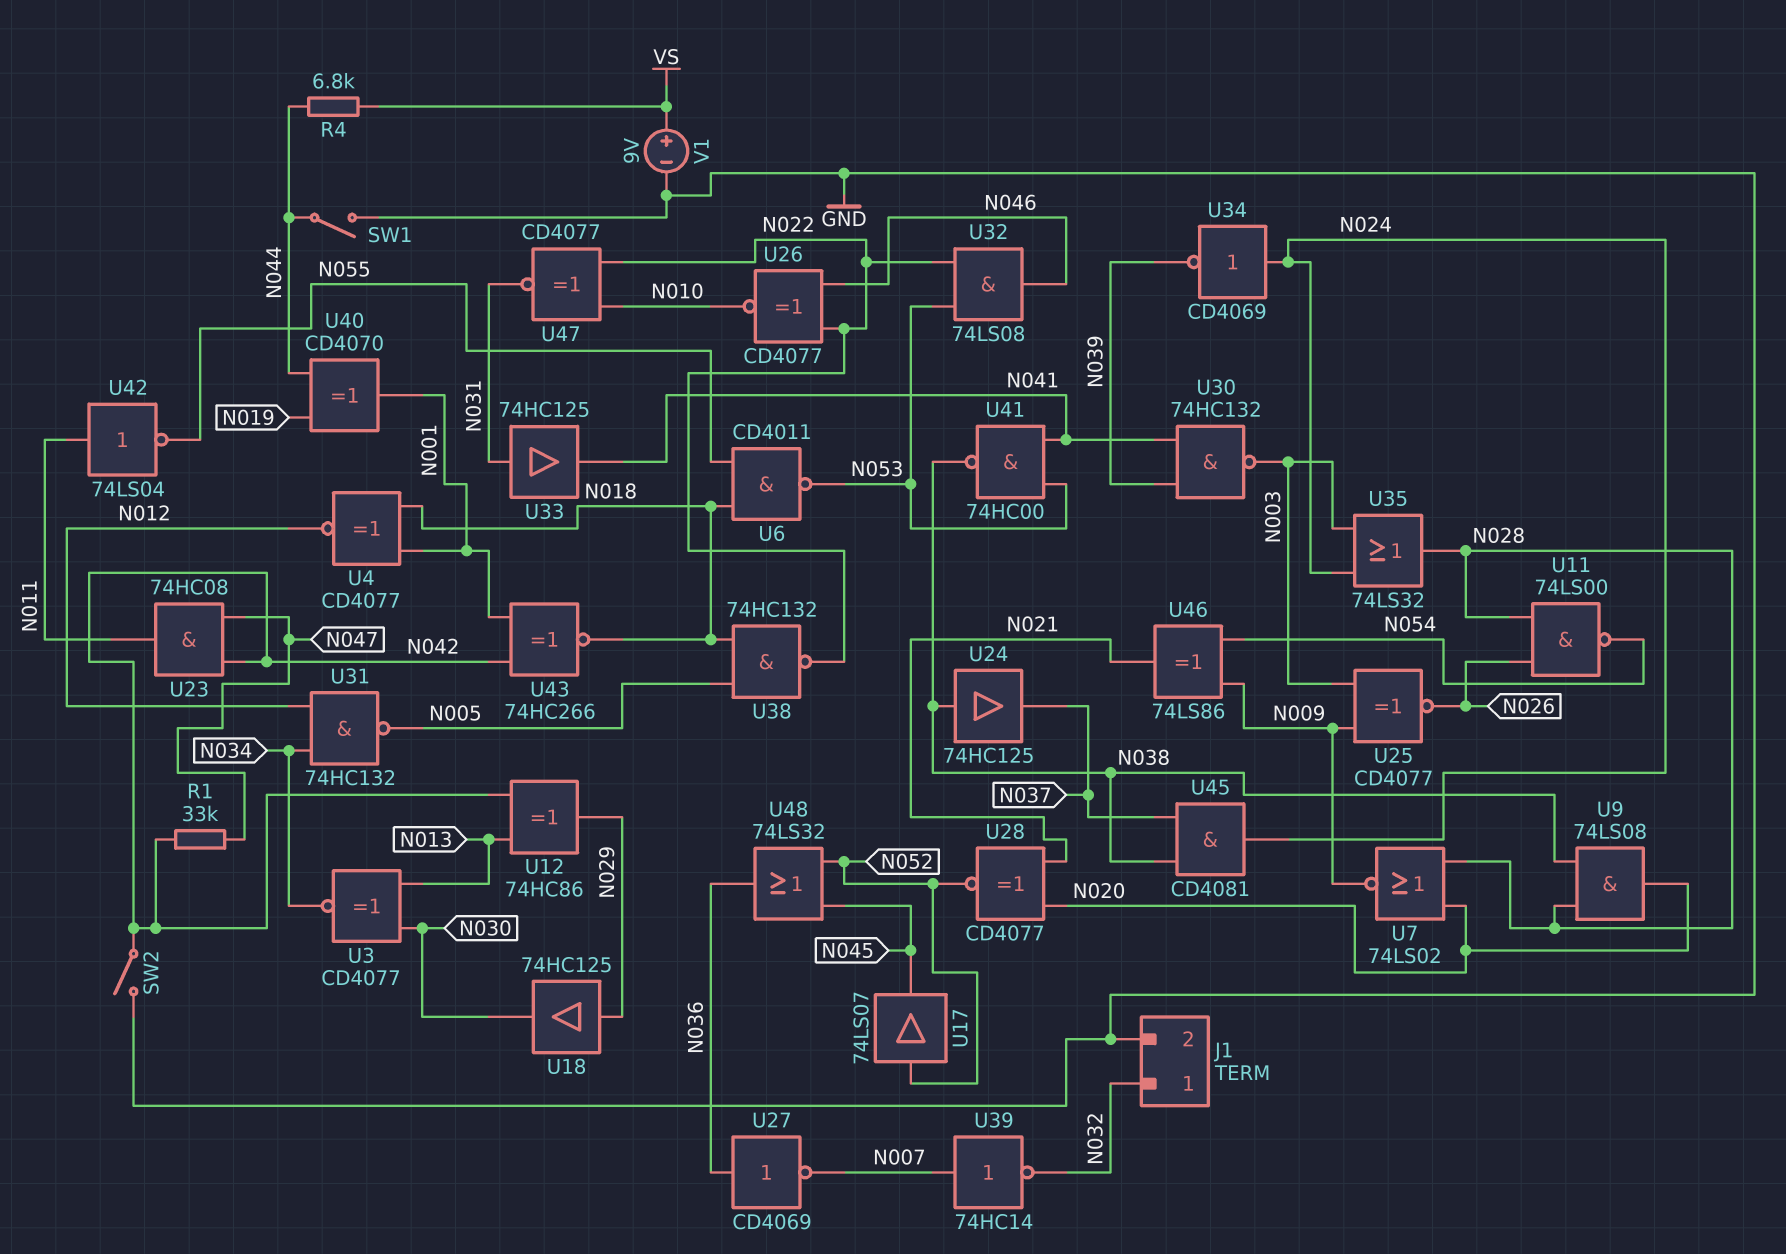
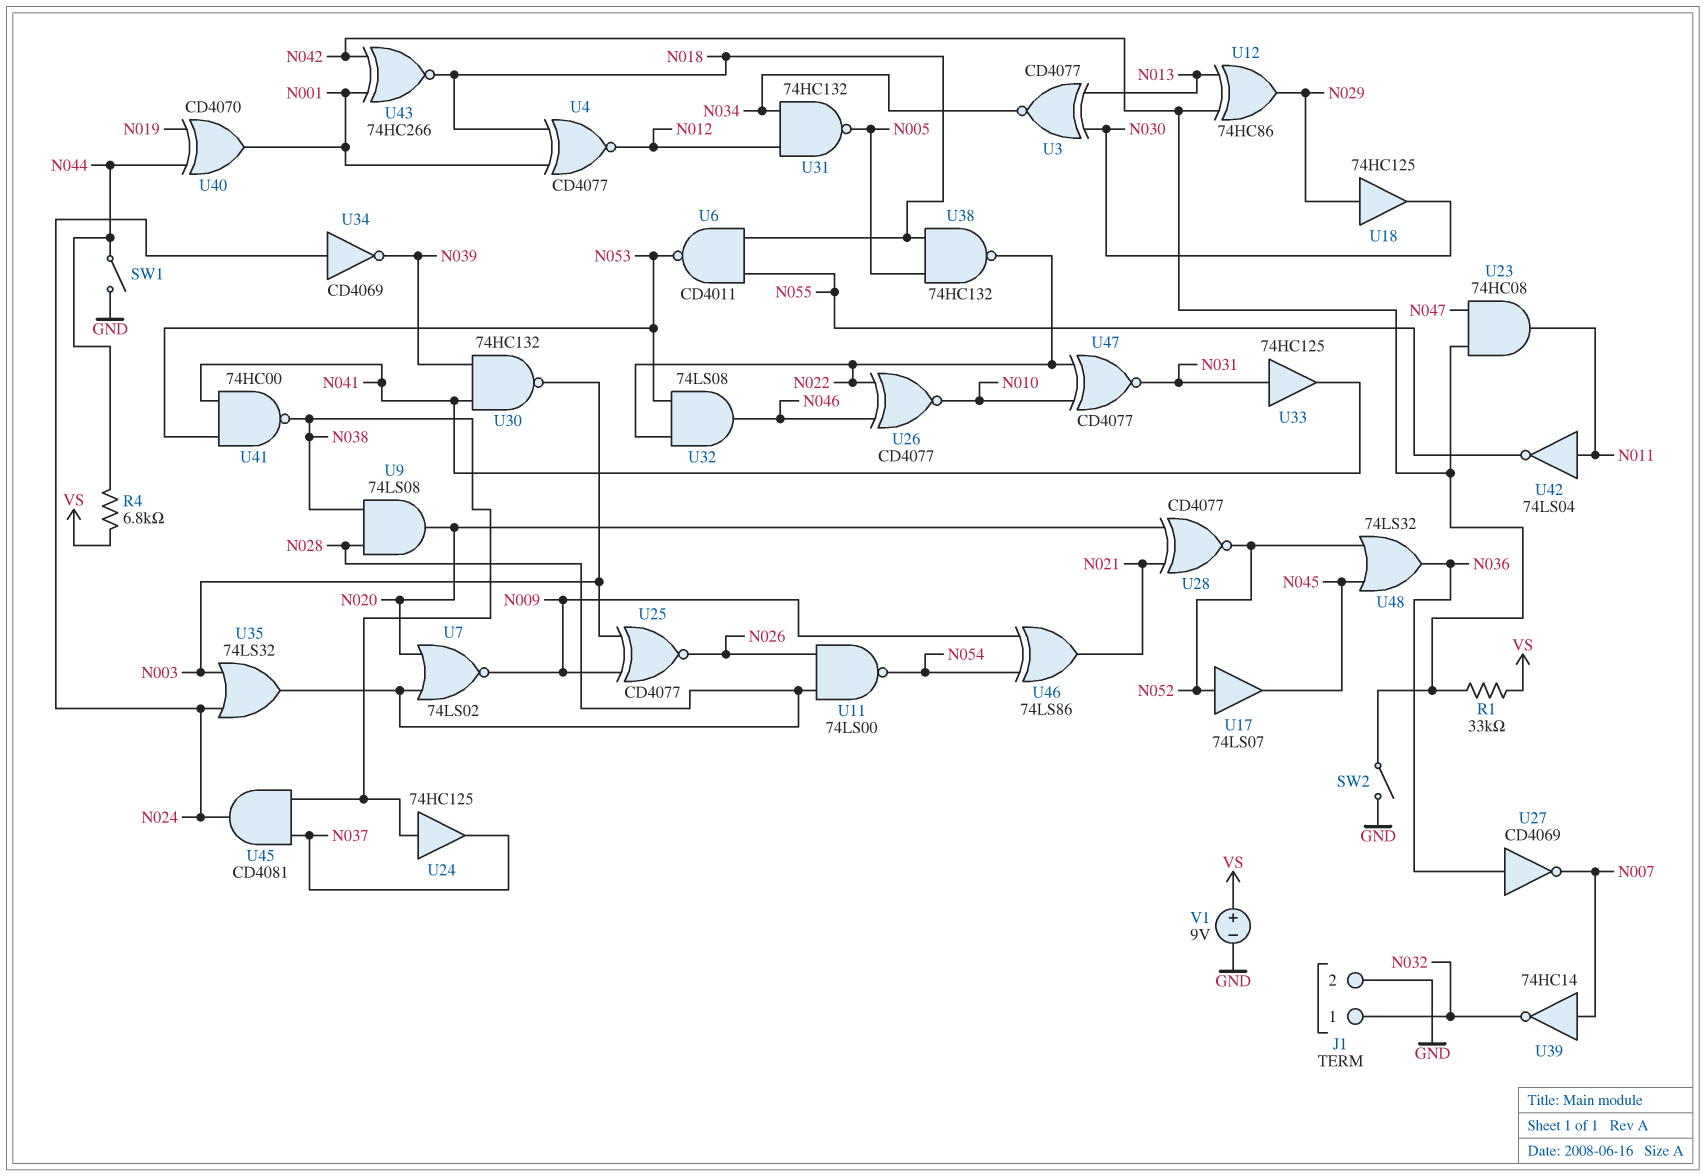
R1: 33k (N042, N047) -> 33k (N042, VS)

